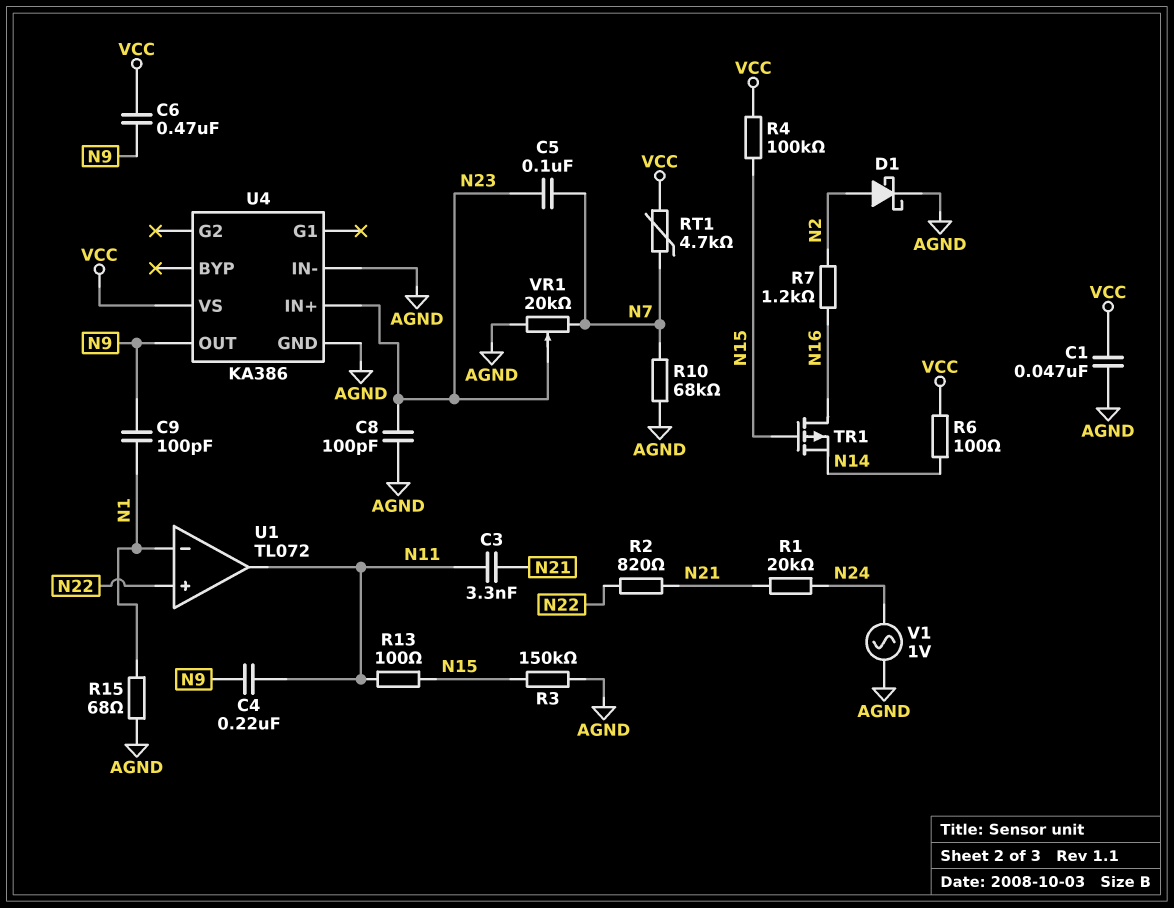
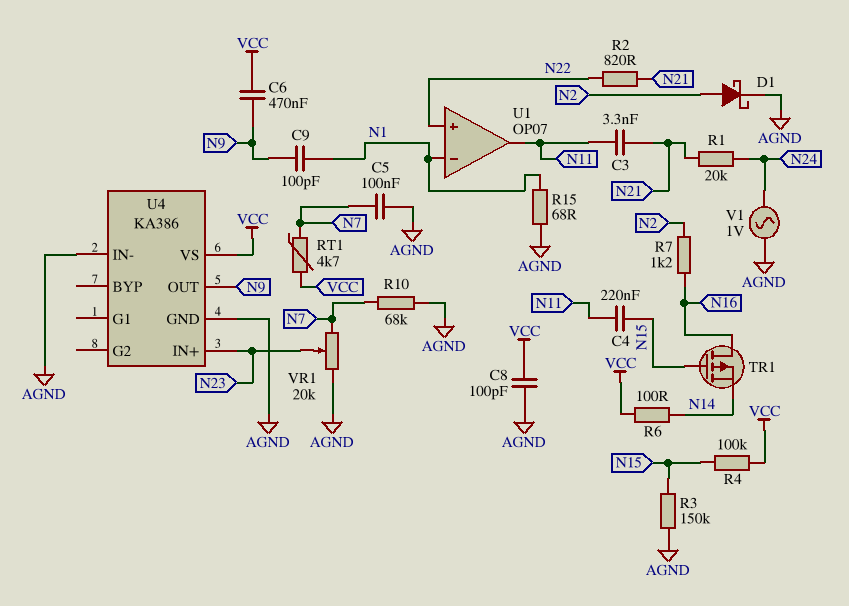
C1: 47nF (AGND, VCC) -> none
C4: 220nF (N9, N11) -> 220nF (N11, N15)
C5: 100nF (N7, N23) -> 100nF (AGND, N7)
C8: 100pF (AGND, N23) -> 100pF (AGND, VCC)
R13: 100 (N11, N15) -> none
U1: TL072 -> OP07

